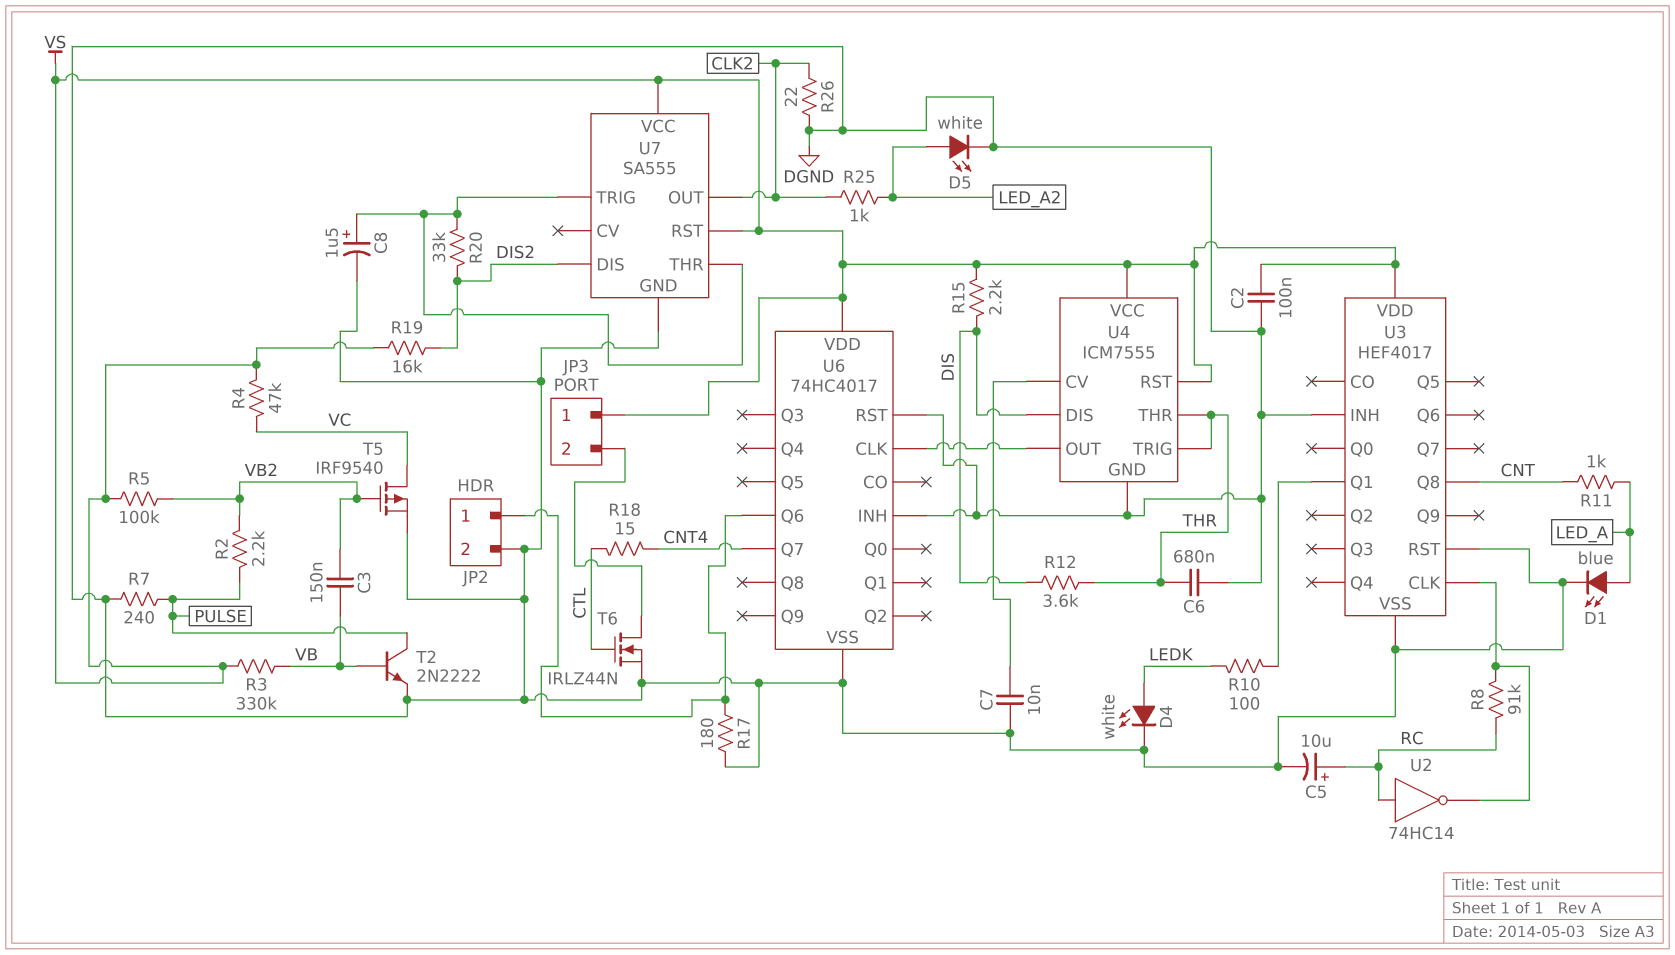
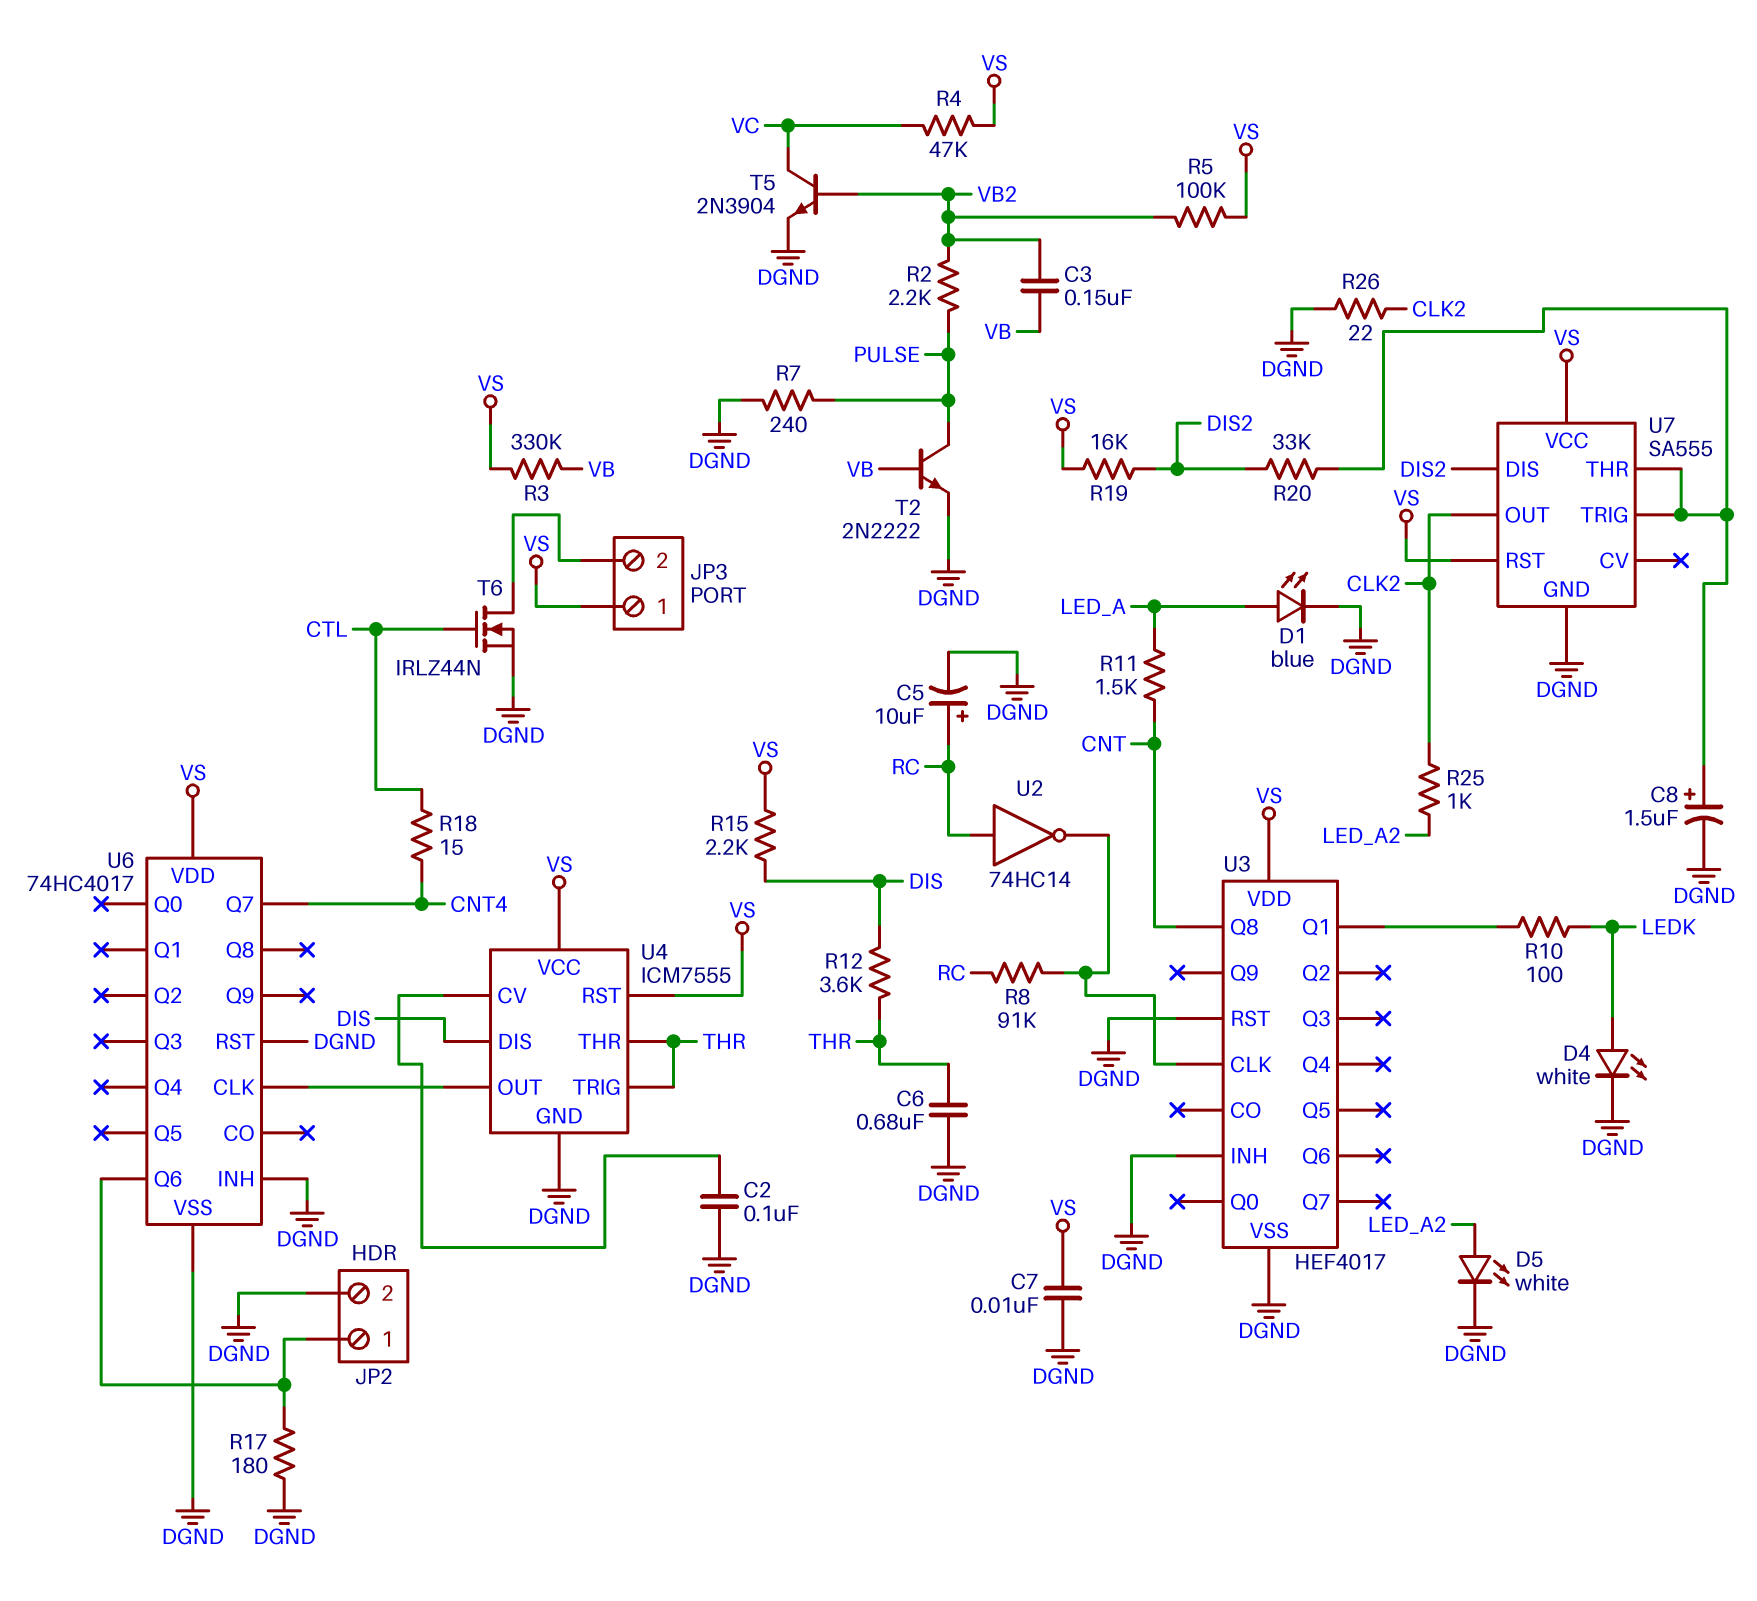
C2: 100nF (DGND, VS) -> 100nF (DGND, U4/CV)
C7: 10nF (DGND, U4/CV) -> 10nF (DGND, VS)
R11: 1k (CNT, LED_A) -> 1.5k (CNT, LED_A)
T5: PMOS IRF9540 (G VB2, D VC, S DGND) -> NPN 2N3904 (B VB2, C VC, E DGND)

